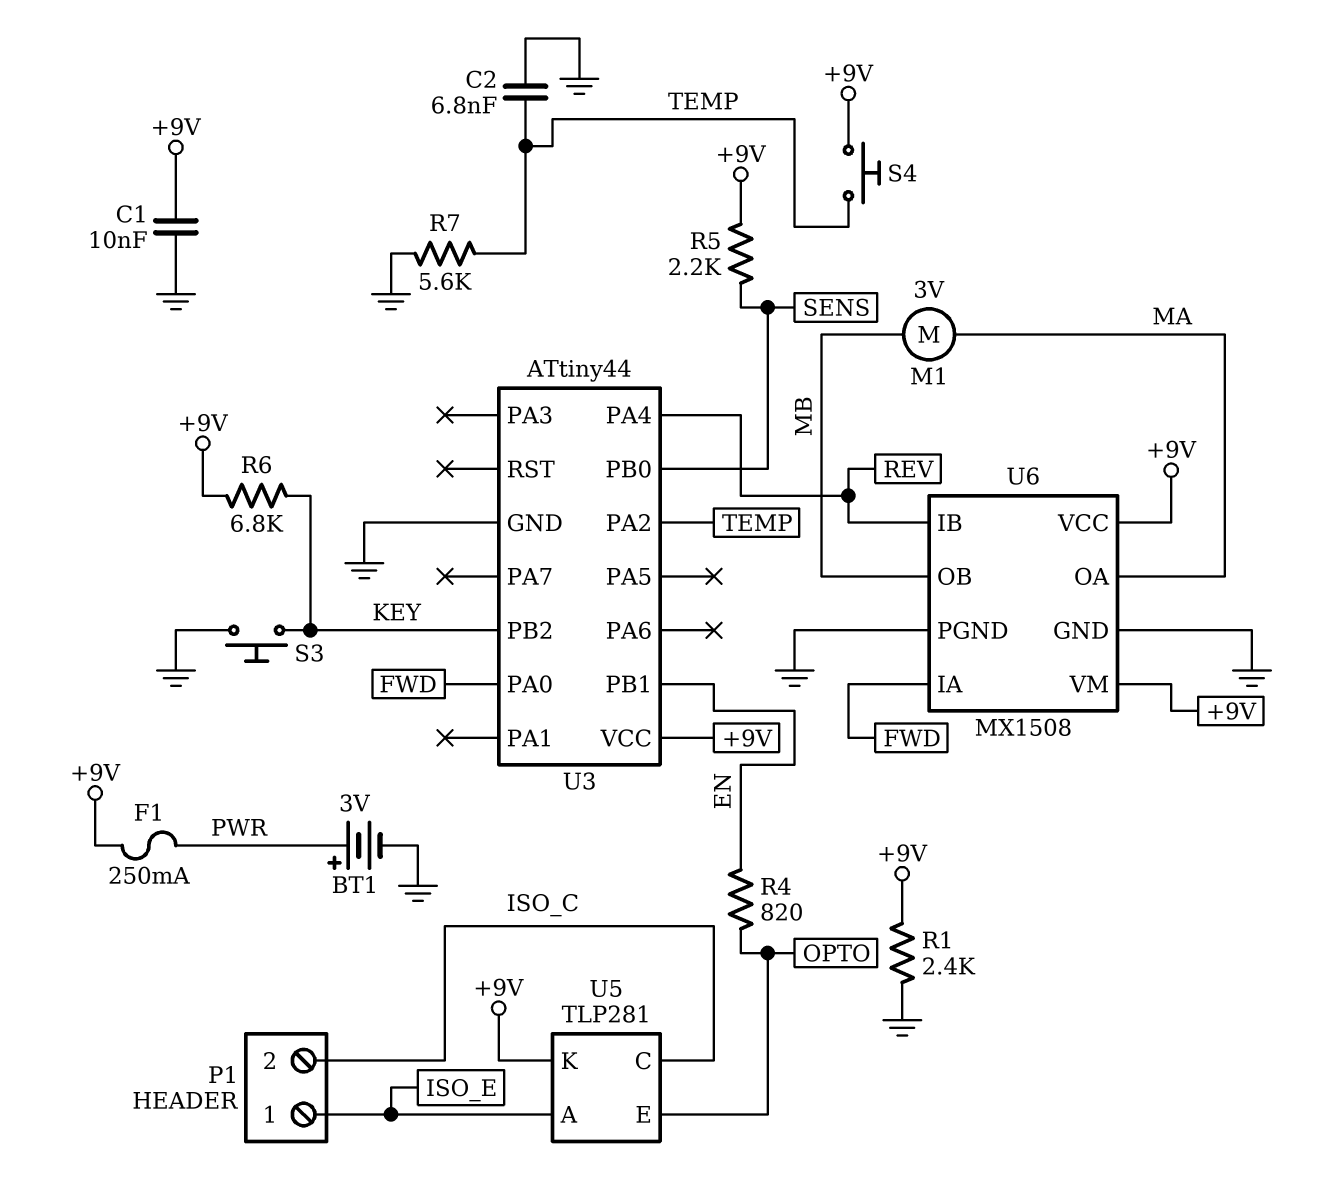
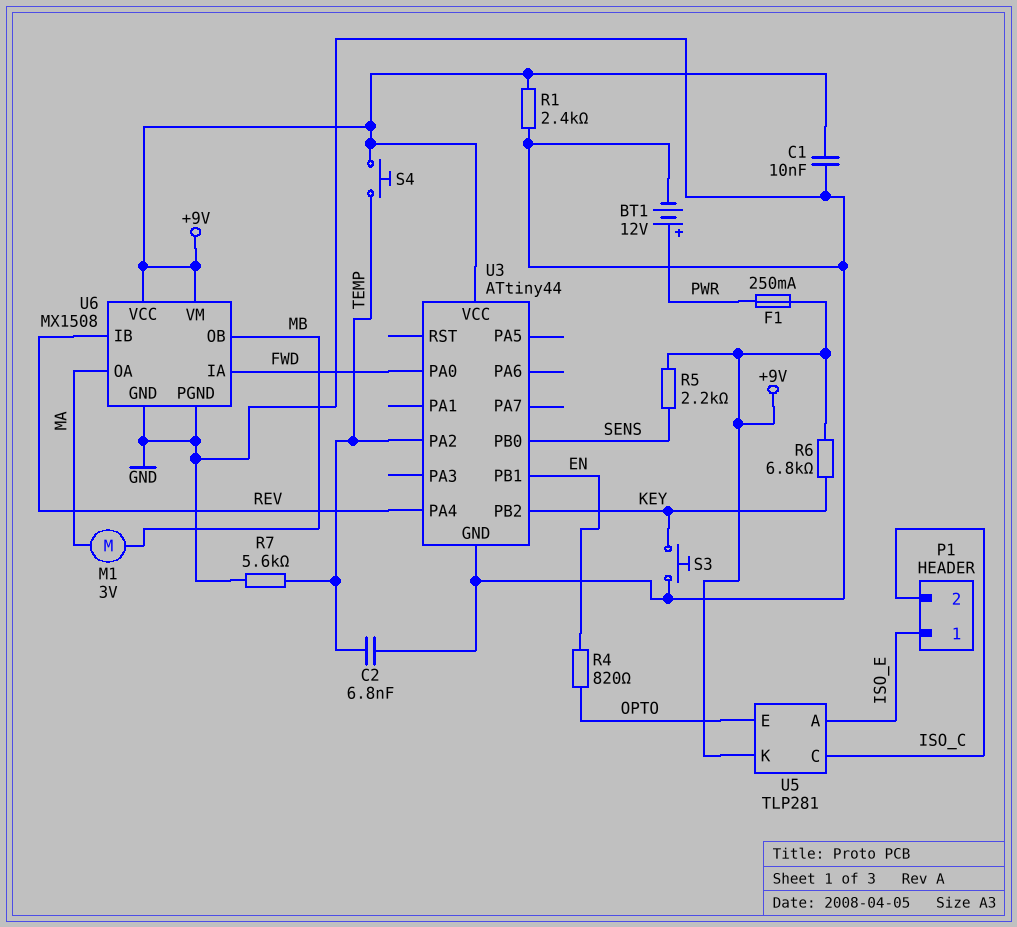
BT1: 3V (plus PWR, minus GND) -> 12V (plus PWR, minus GND)

